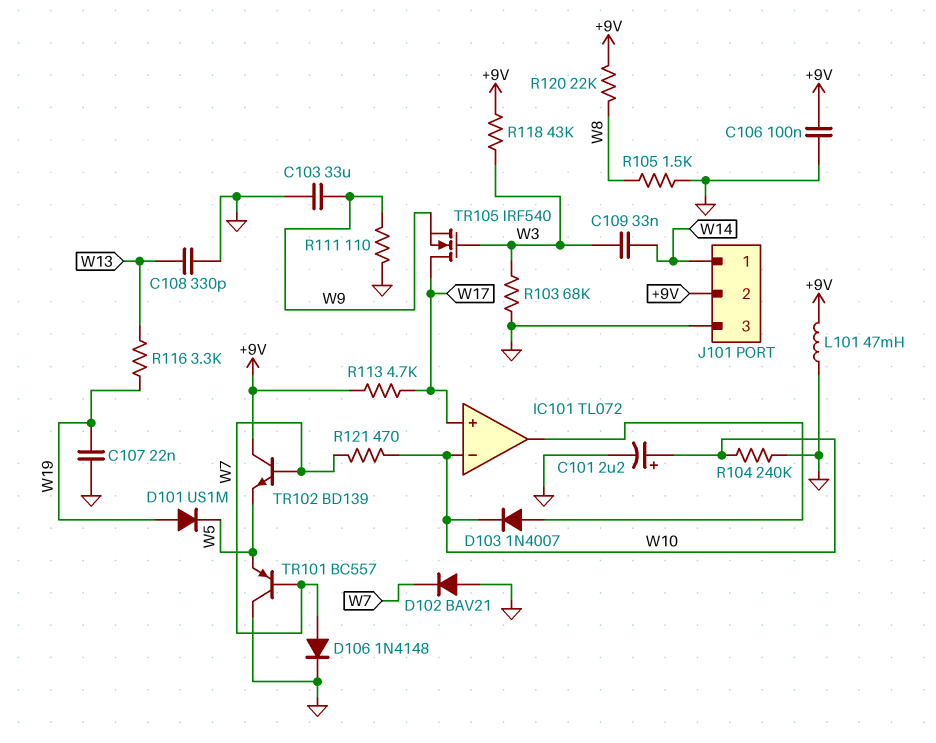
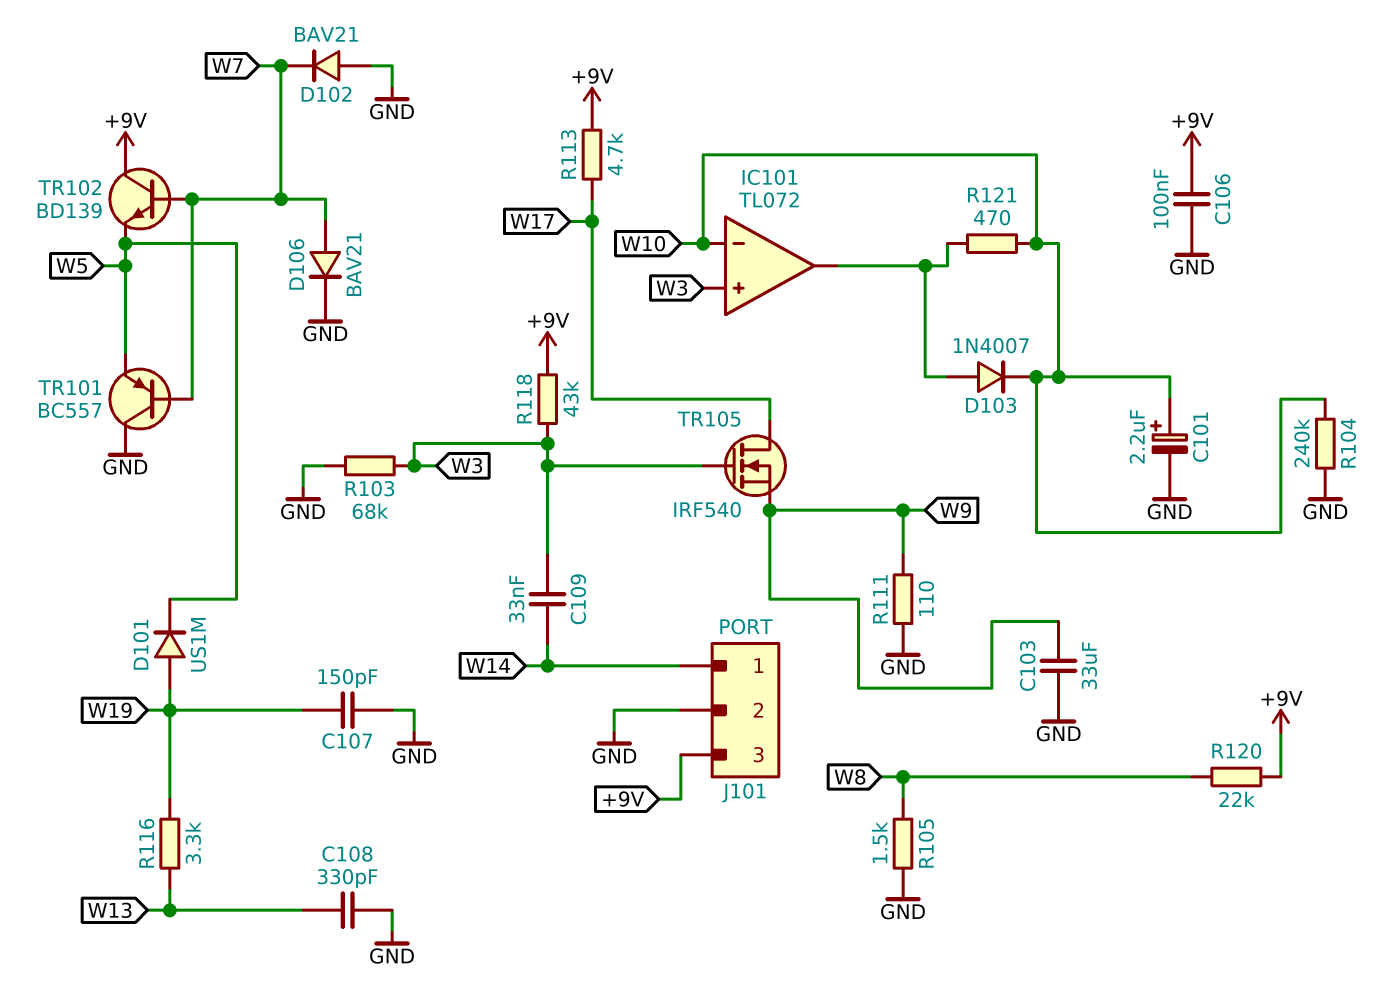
C107: 22nF (GND, W19) -> 150pF (GND, W19)
D106: diode 1N4148 (A W7, K GND) -> diode BAV21 (A W7, K GND)
IC101 pin in+: W17 -> W3
J101 pin 2: +9V -> GND
J101 pin 3: GND -> +9V
L101: 47mH (+9V, GND) -> none
R121: 470 (W7, W10) -> 470 (IC101/out, W10)

